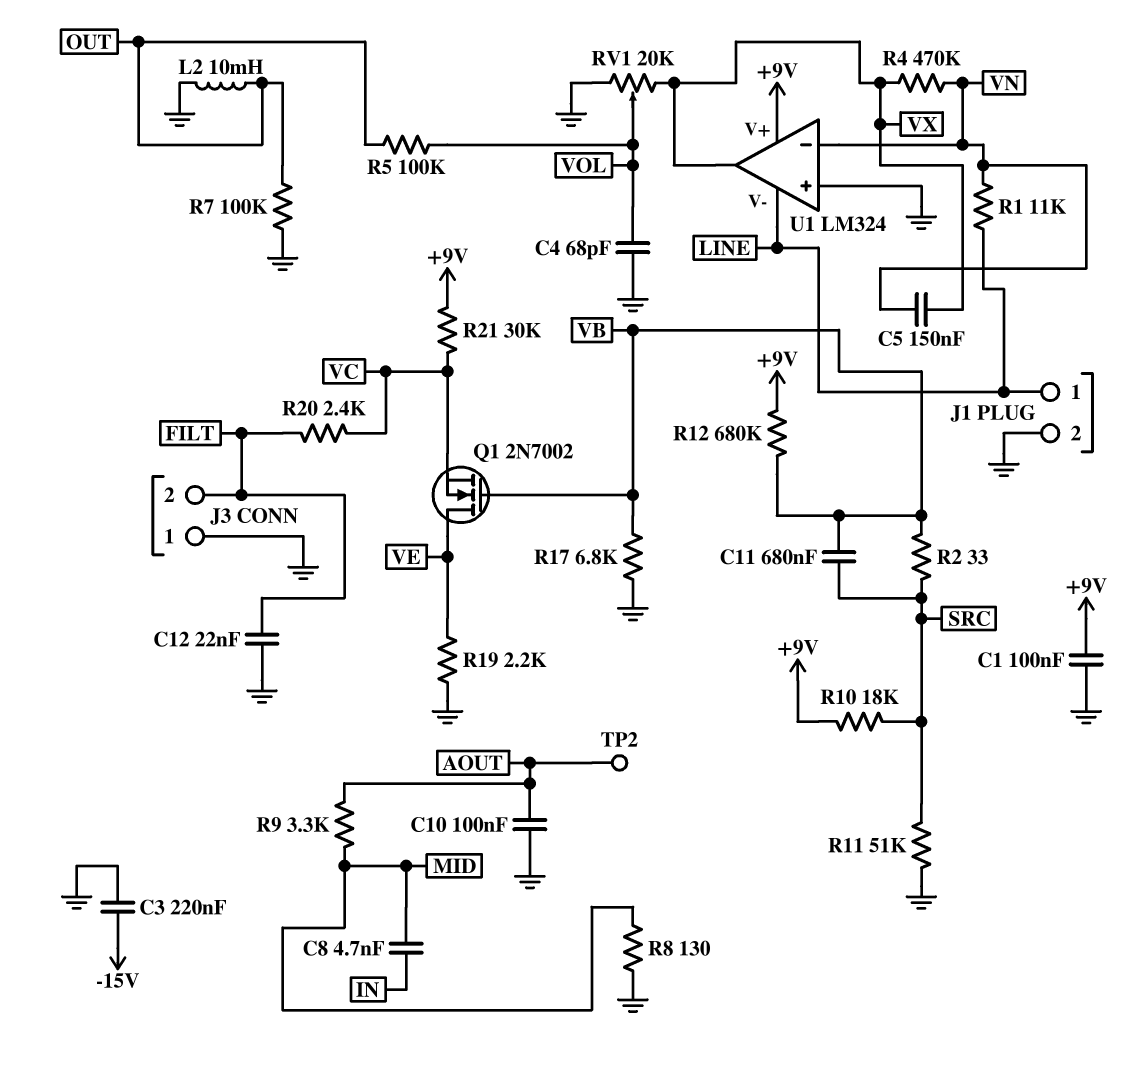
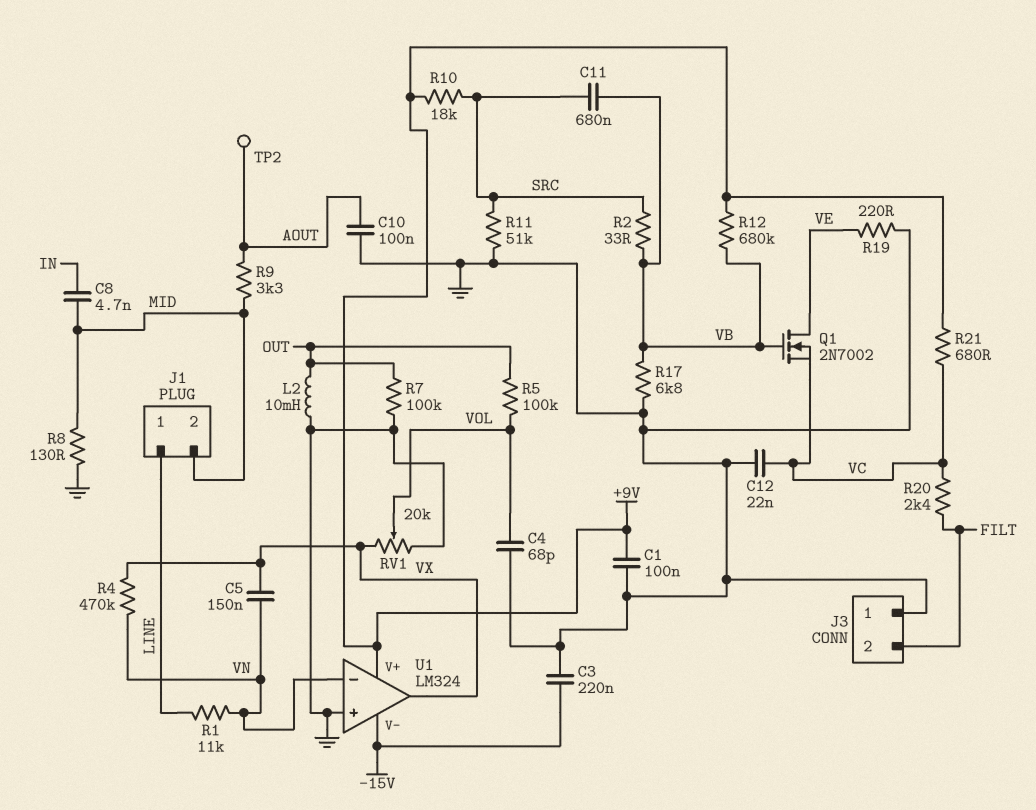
C12: 22nF (FILT, GND) -> 22nF (GND, VC)
J1 pin 2: GND -> MID
R19: 2.2k (GND, VE) -> 220 (GND, VE)
R21: 30k (+9V, VC) -> 680 (+9V, VC)
U1 pin V-: LINE -> -15V

